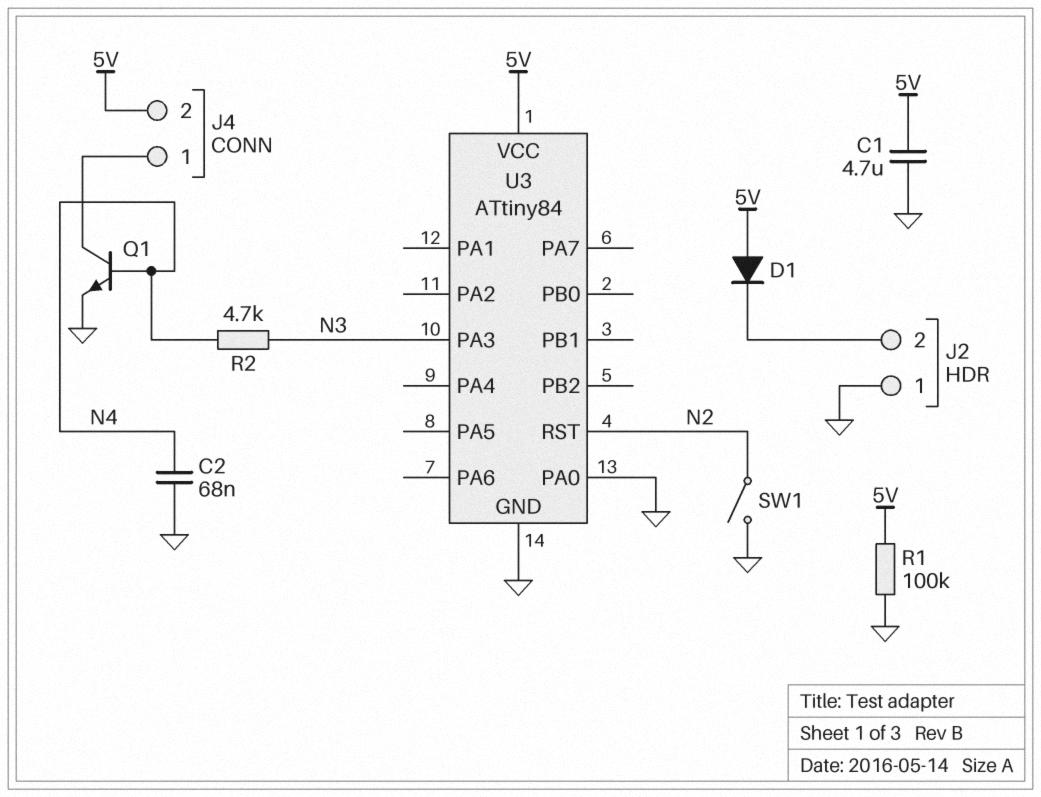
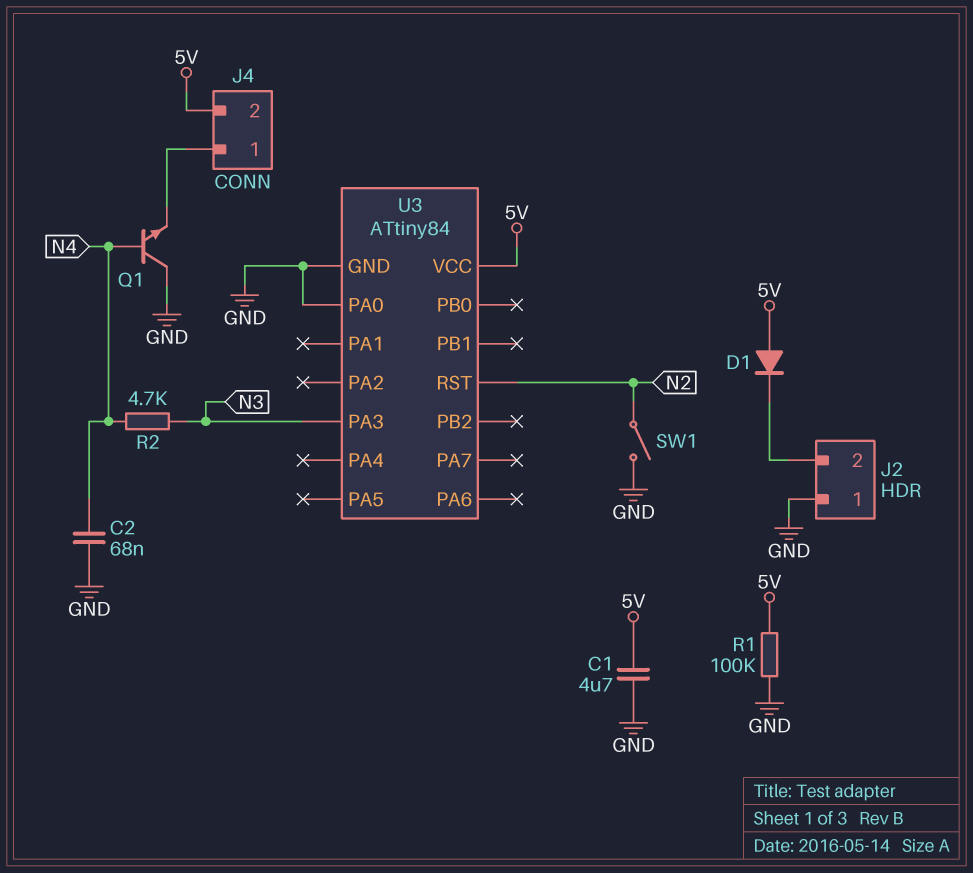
Q1: NPN (B N4, C J4/1, E GND) -> NPN (B N4, C GND, E J4/1)

